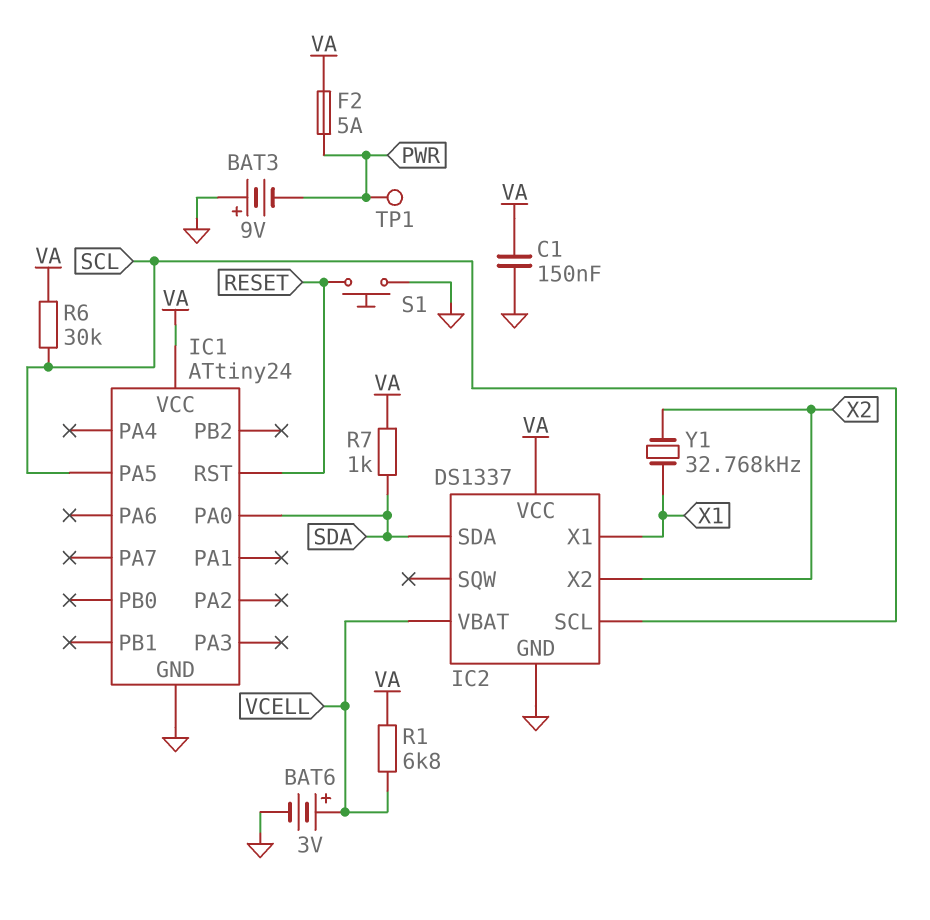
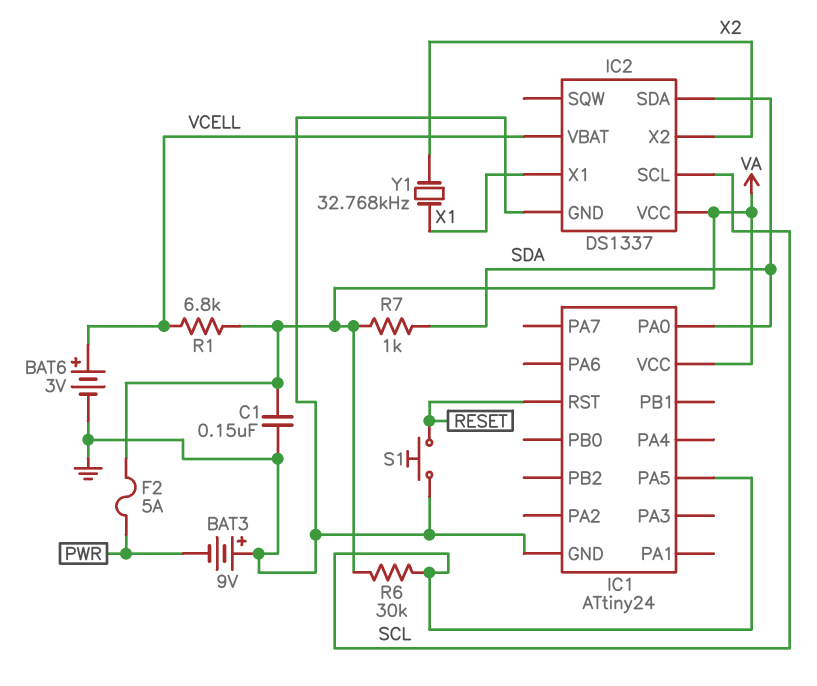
TP1: test point (PWR) -> none

